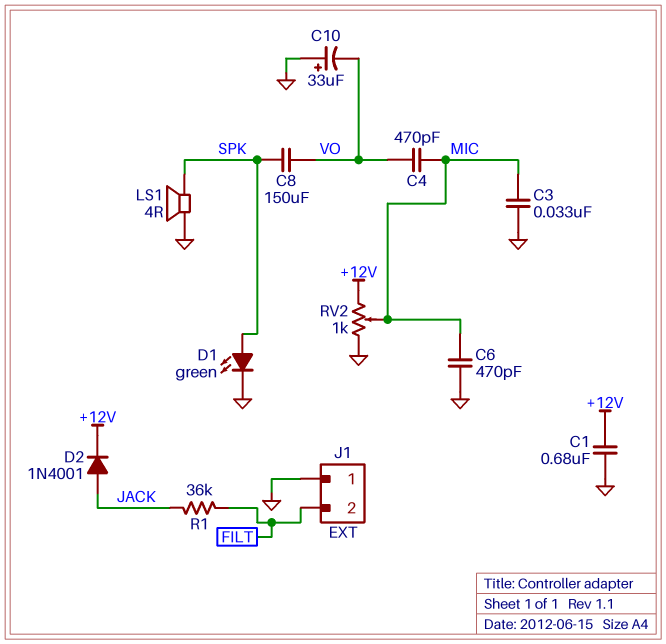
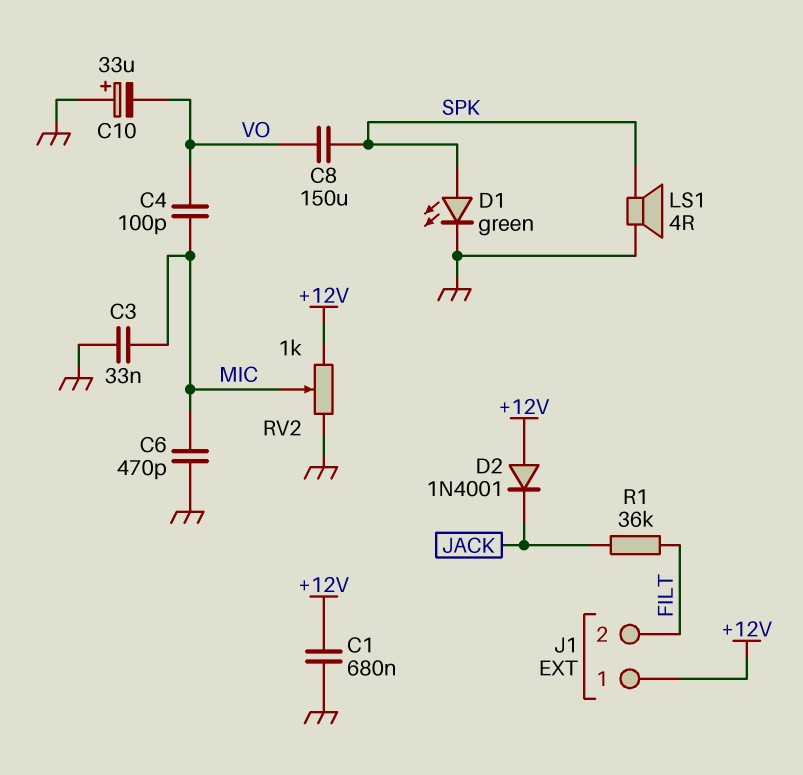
C4: 470pF (MIC, VO) -> 100pF (MIC, VO)
D2: diode 1N4001 (A JACK, K +12V) -> diode 1N4001 (A +12V, K JACK)
J1 pin 1: GND -> +12V

